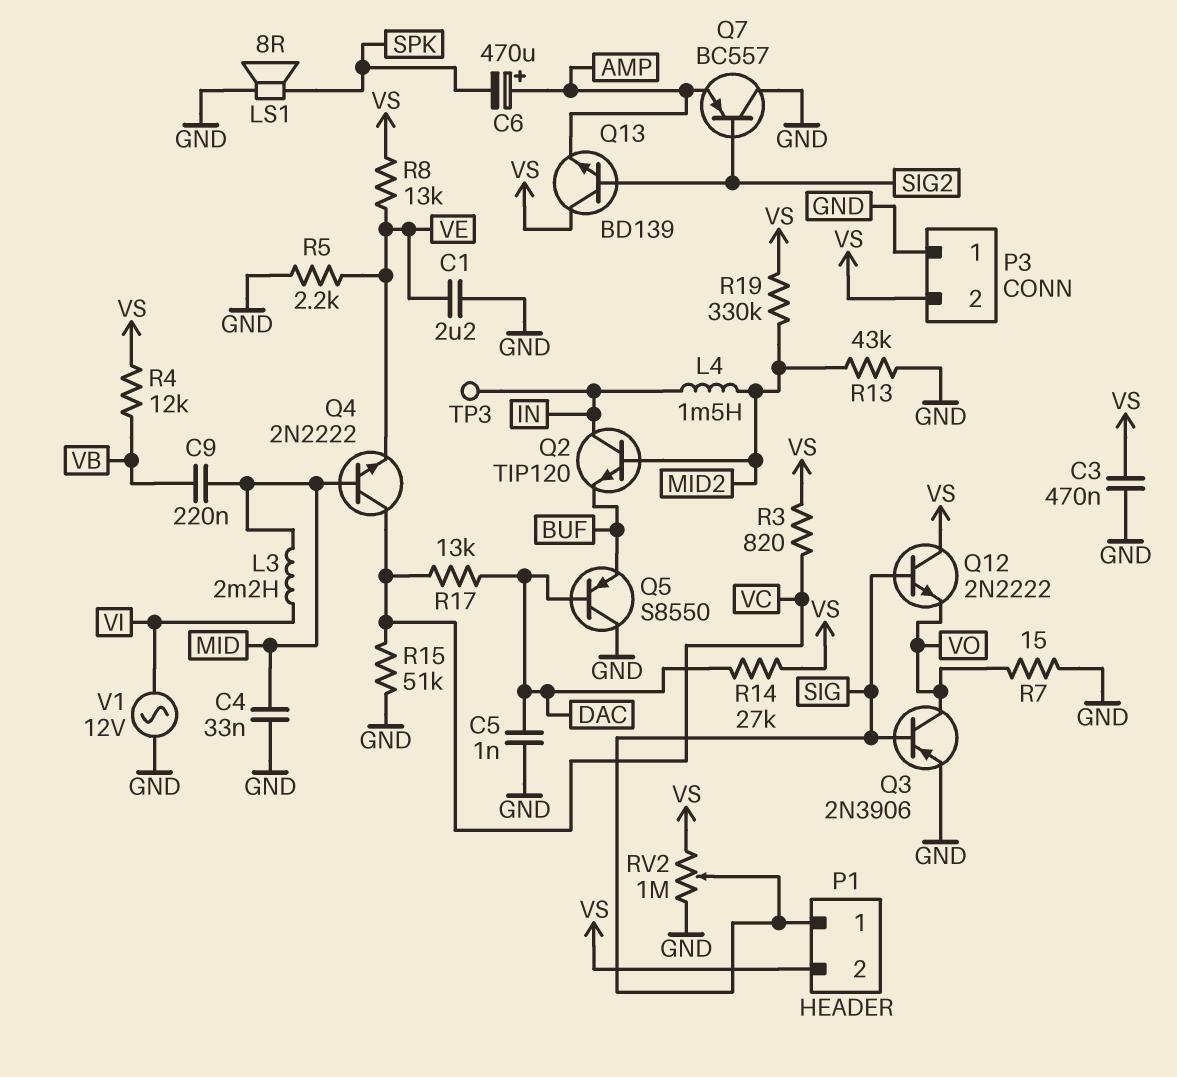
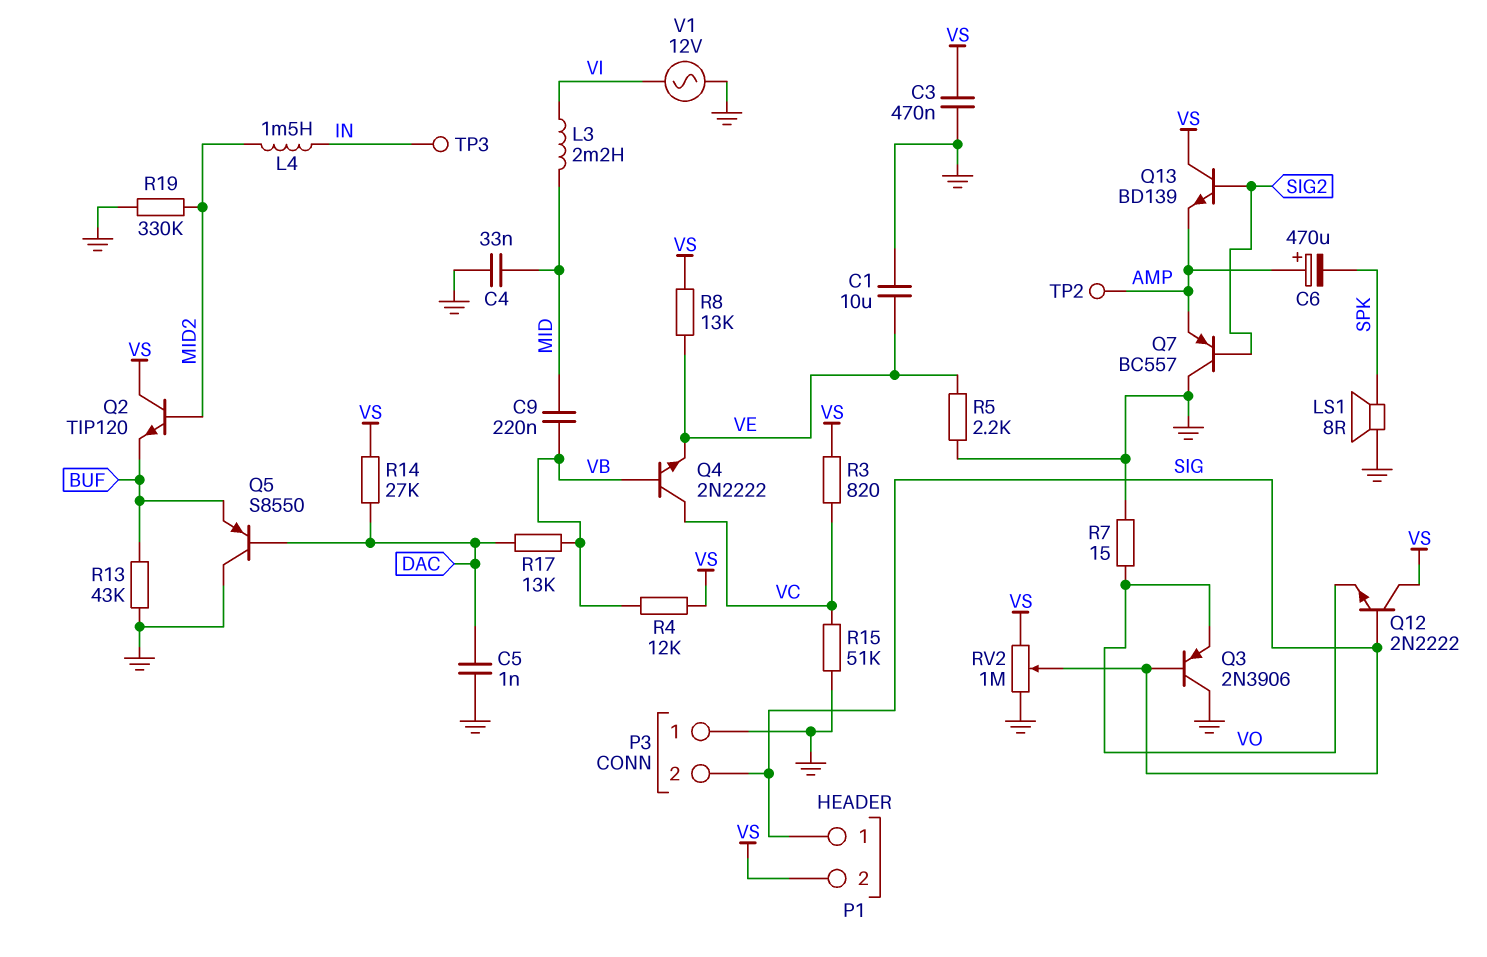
C1: 2.2uF (GND, VE) -> 10uF (GND, VE)
P3 pin 2: VS -> SIG
Q2: NPN TIP120 (B MID2, C IN, E BUF) -> NPN TIP120 (B MID2, C VS, E BUF)
Q3: PNP 2N3906 (B SIG, C VO, E GND) -> PNP 2N3906 (B SIG, C GND, E VO)
Q4: NPN 2N2222 (B MID, C VC, E VE) -> NPN 2N2222 (B VB, C VC, E VE)
R13: 43k (GND, MID2) -> 43k (BUF, GND)
R17: 13k (DAC, VC) -> 13k (DAC, VB)
R19: 330k (MID2, VS) -> 330k (GND, MID2)
TP2: none -> test point (AMP)

